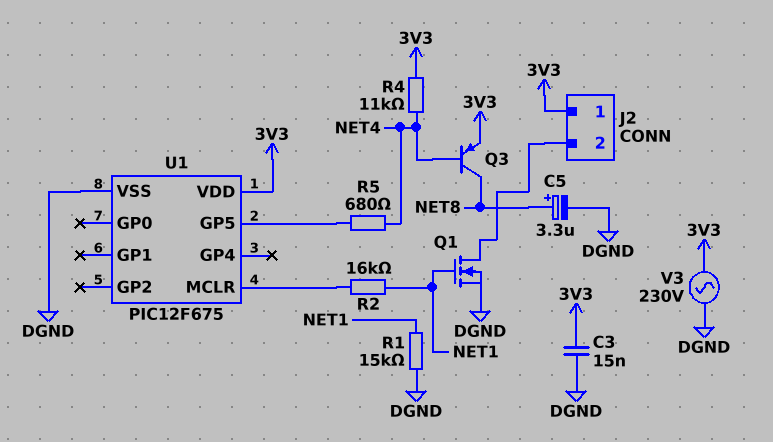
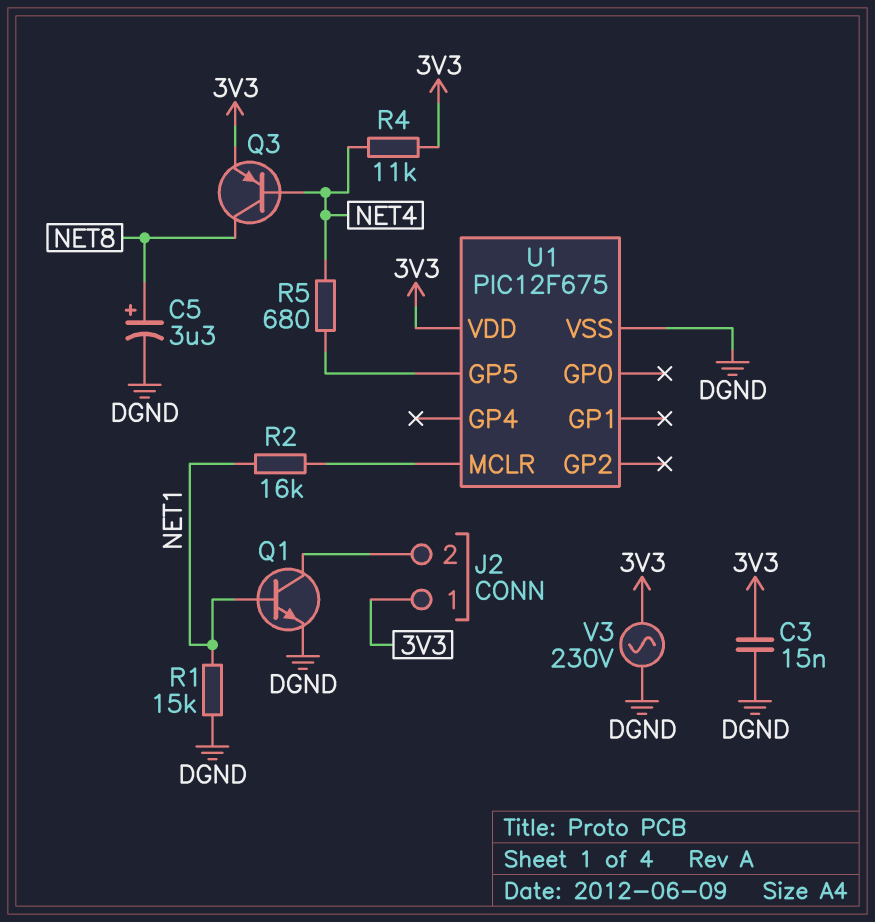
Q1: NMOS (G NET1, D J2/2, S DGND) -> NPN (B NET1, C J2/2, E DGND)

